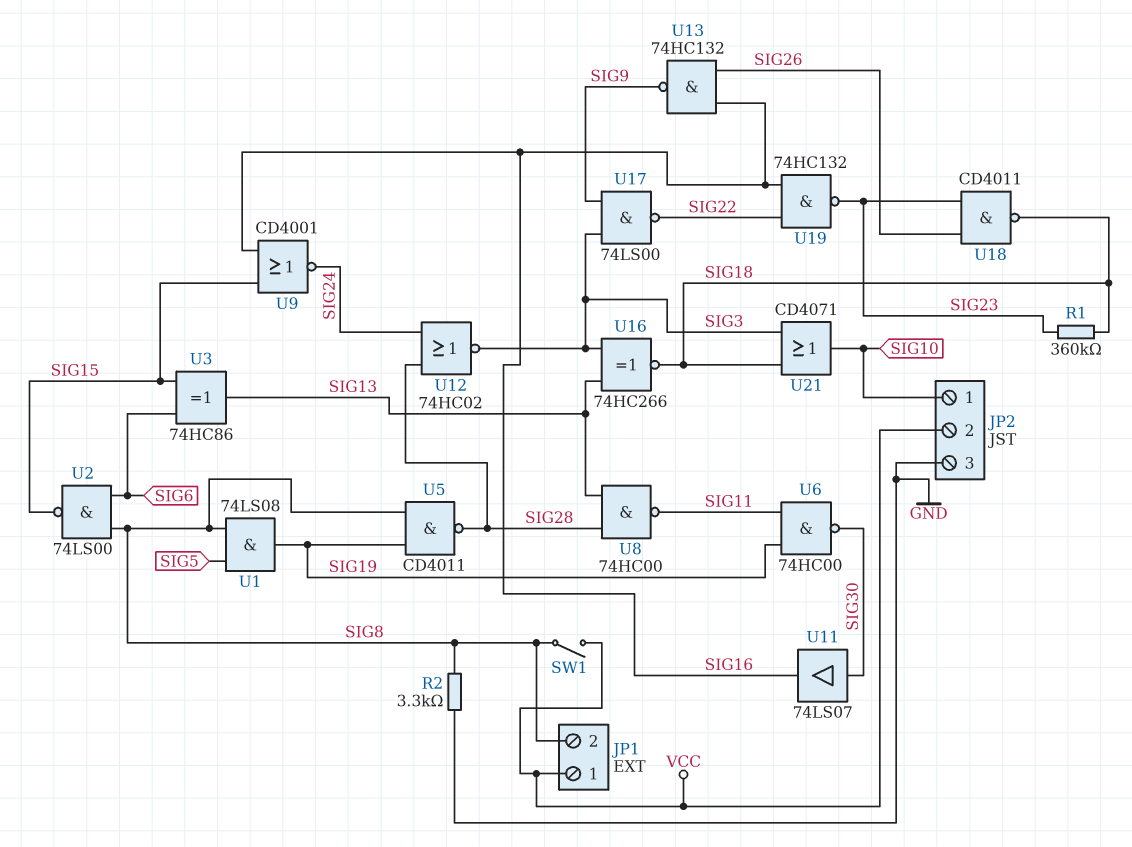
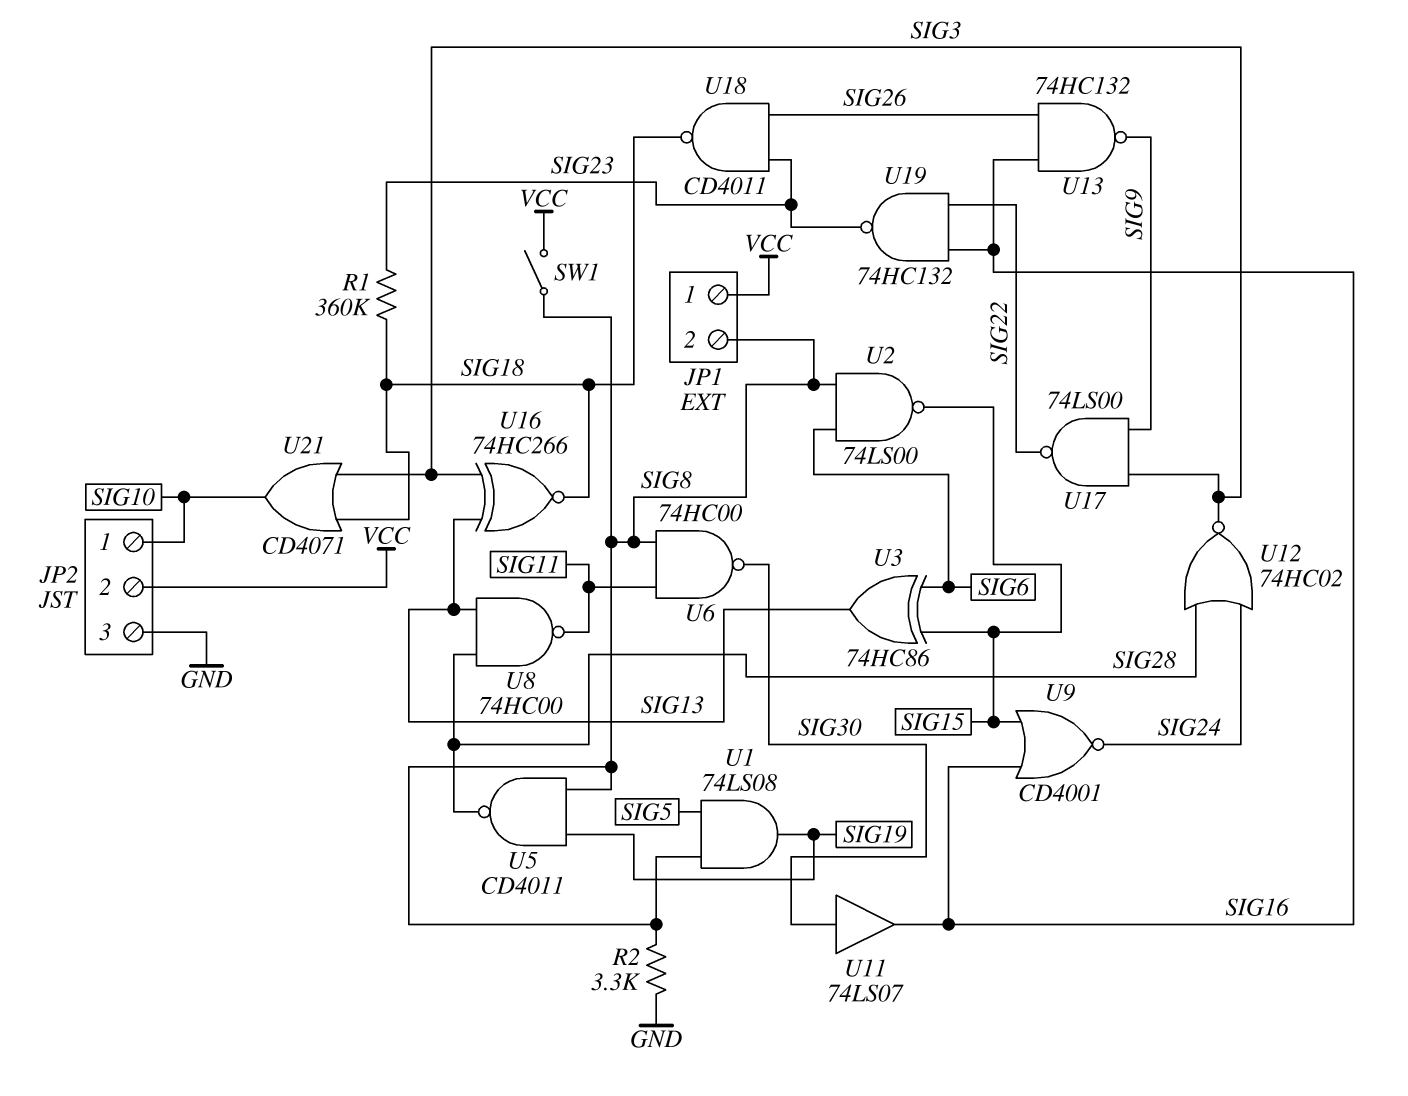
U6: NAND 74HC00 (in SIG11, in SIG19, out SIG30) -> NAND 74HC00 (in SIG8, in SIG11, out SIG30)

